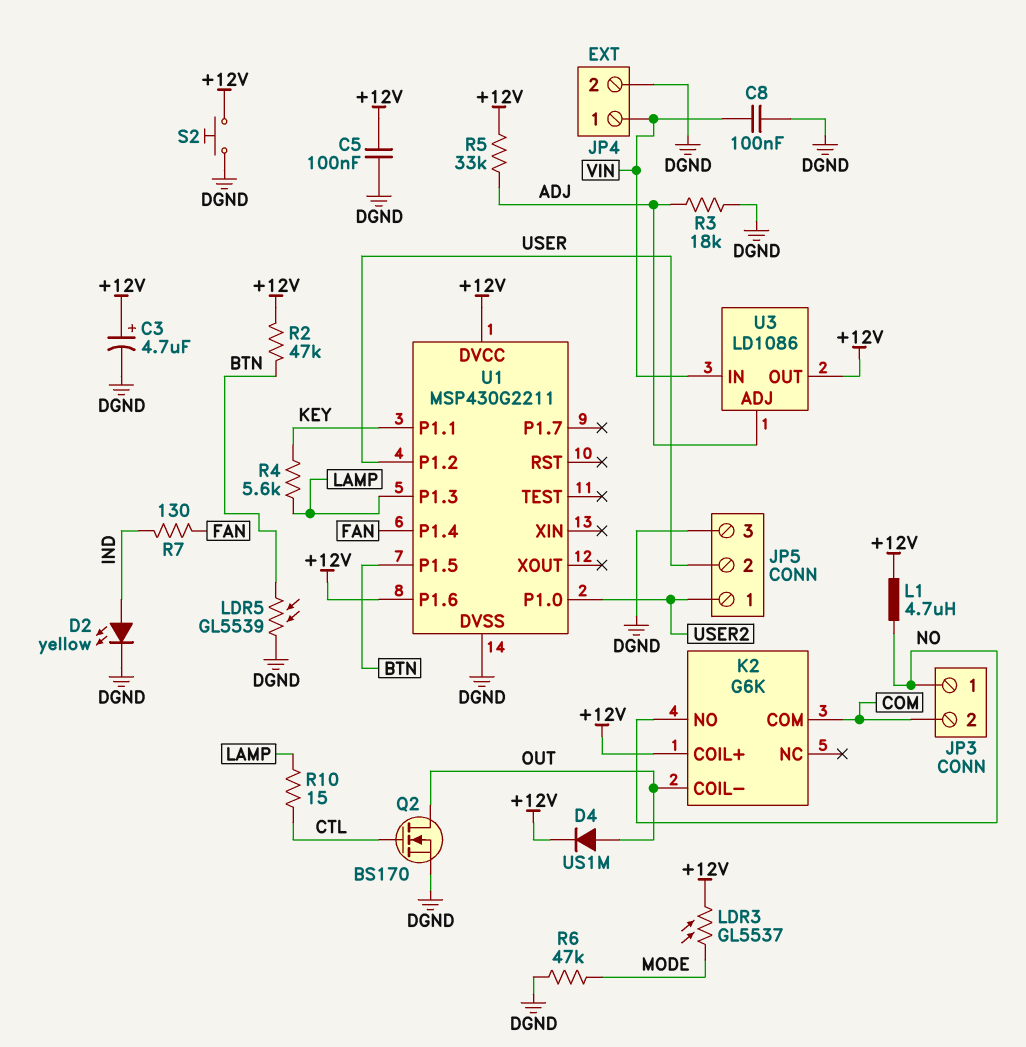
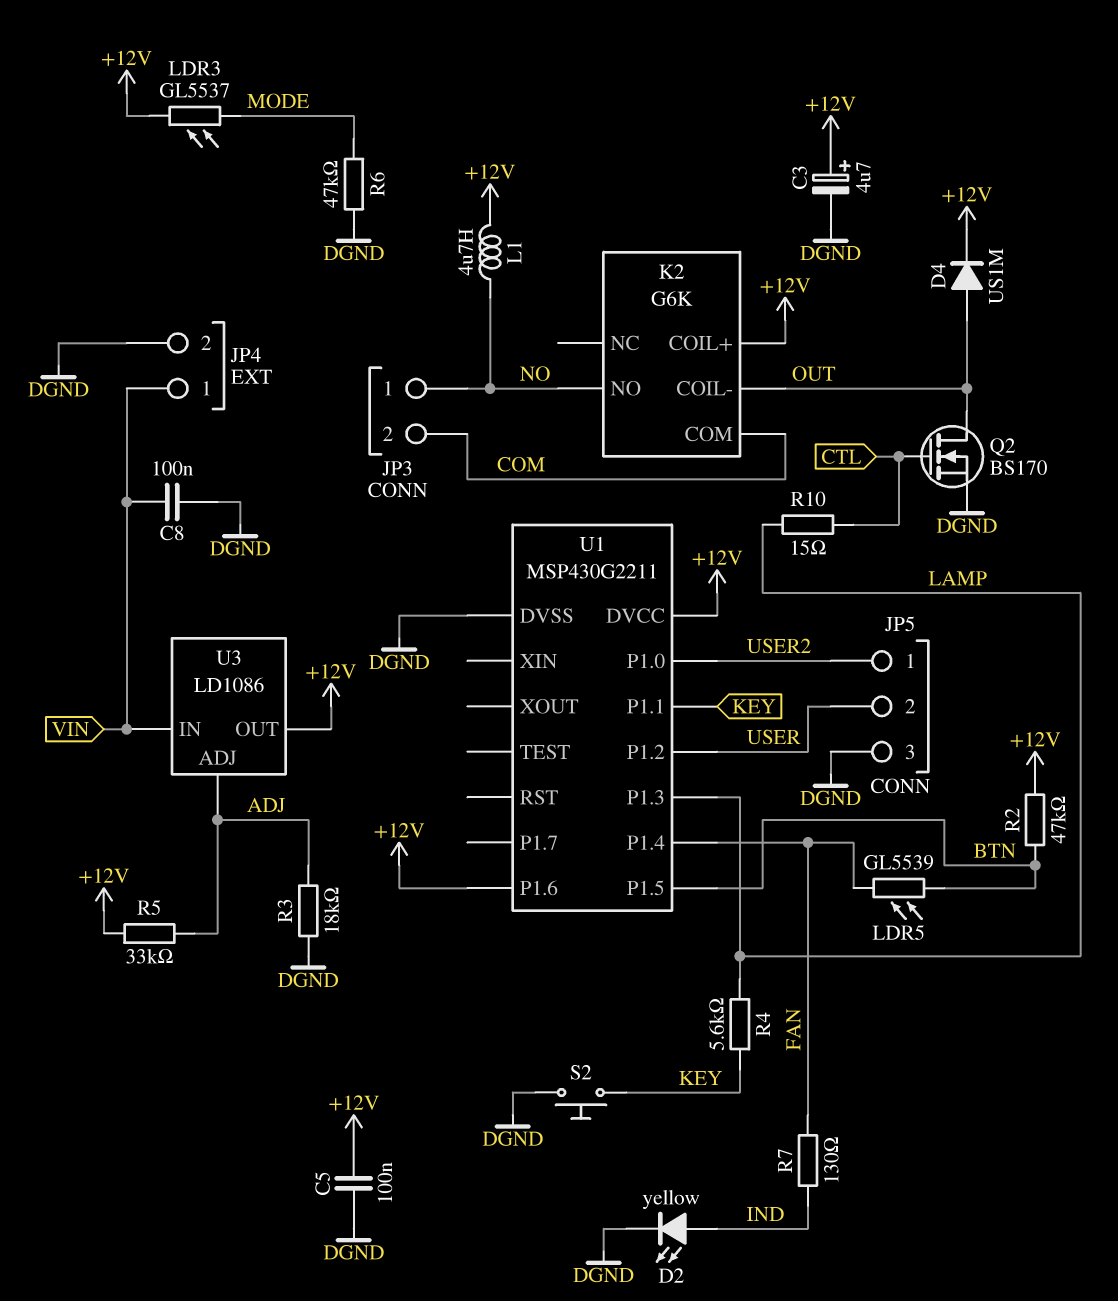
LDR5: GL5539 (BTN, DGND) -> GL5539 (BTN, FAN)
S2: button (+12V, DGND) -> button (DGND, KEY)

